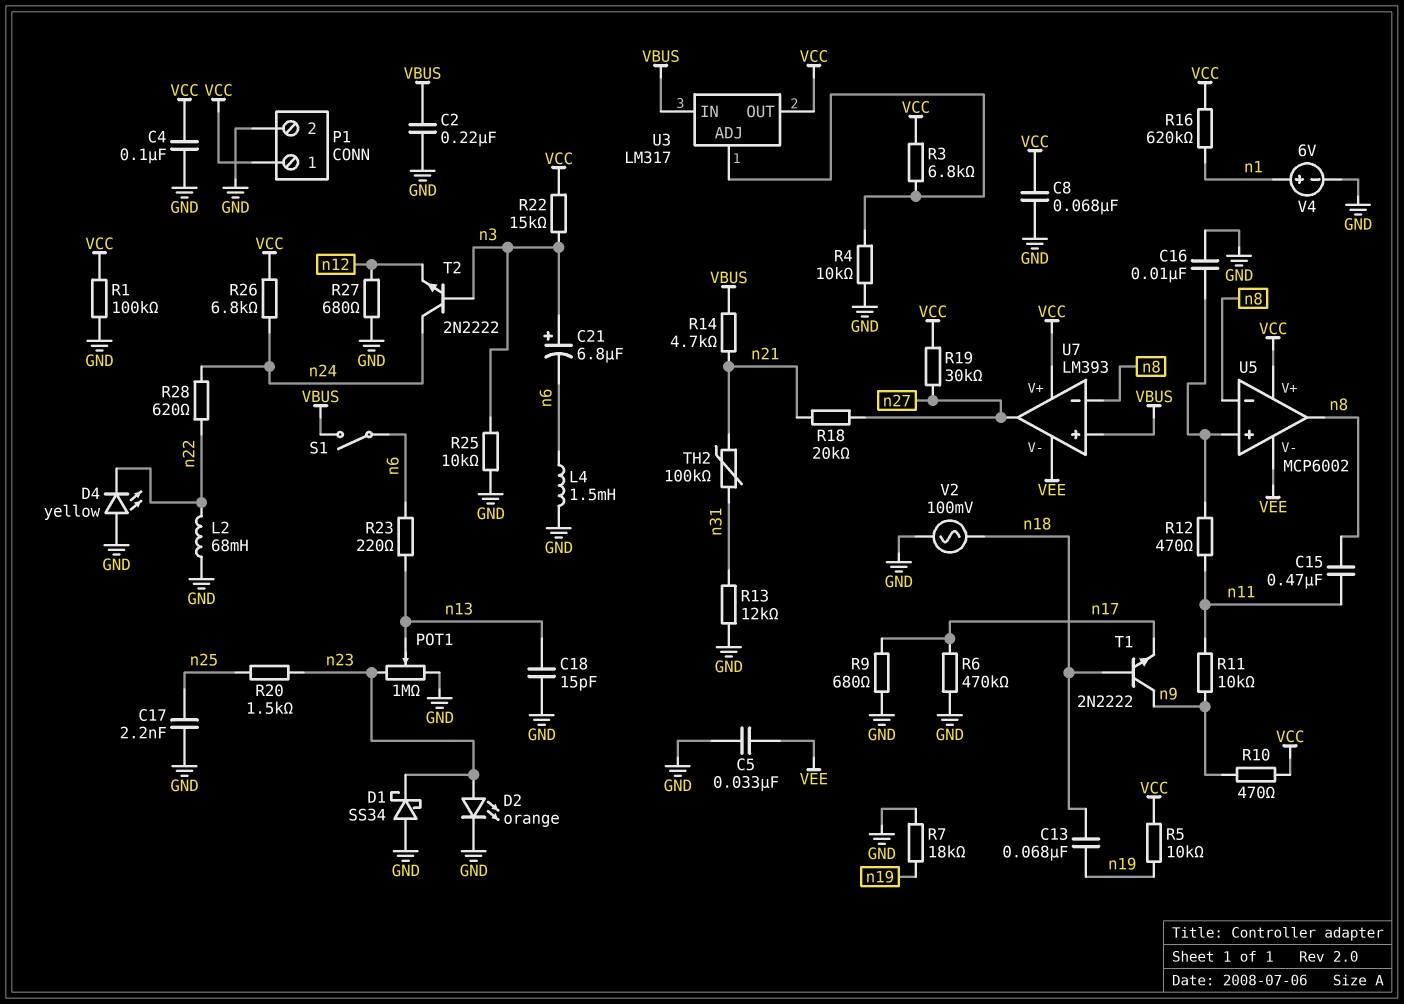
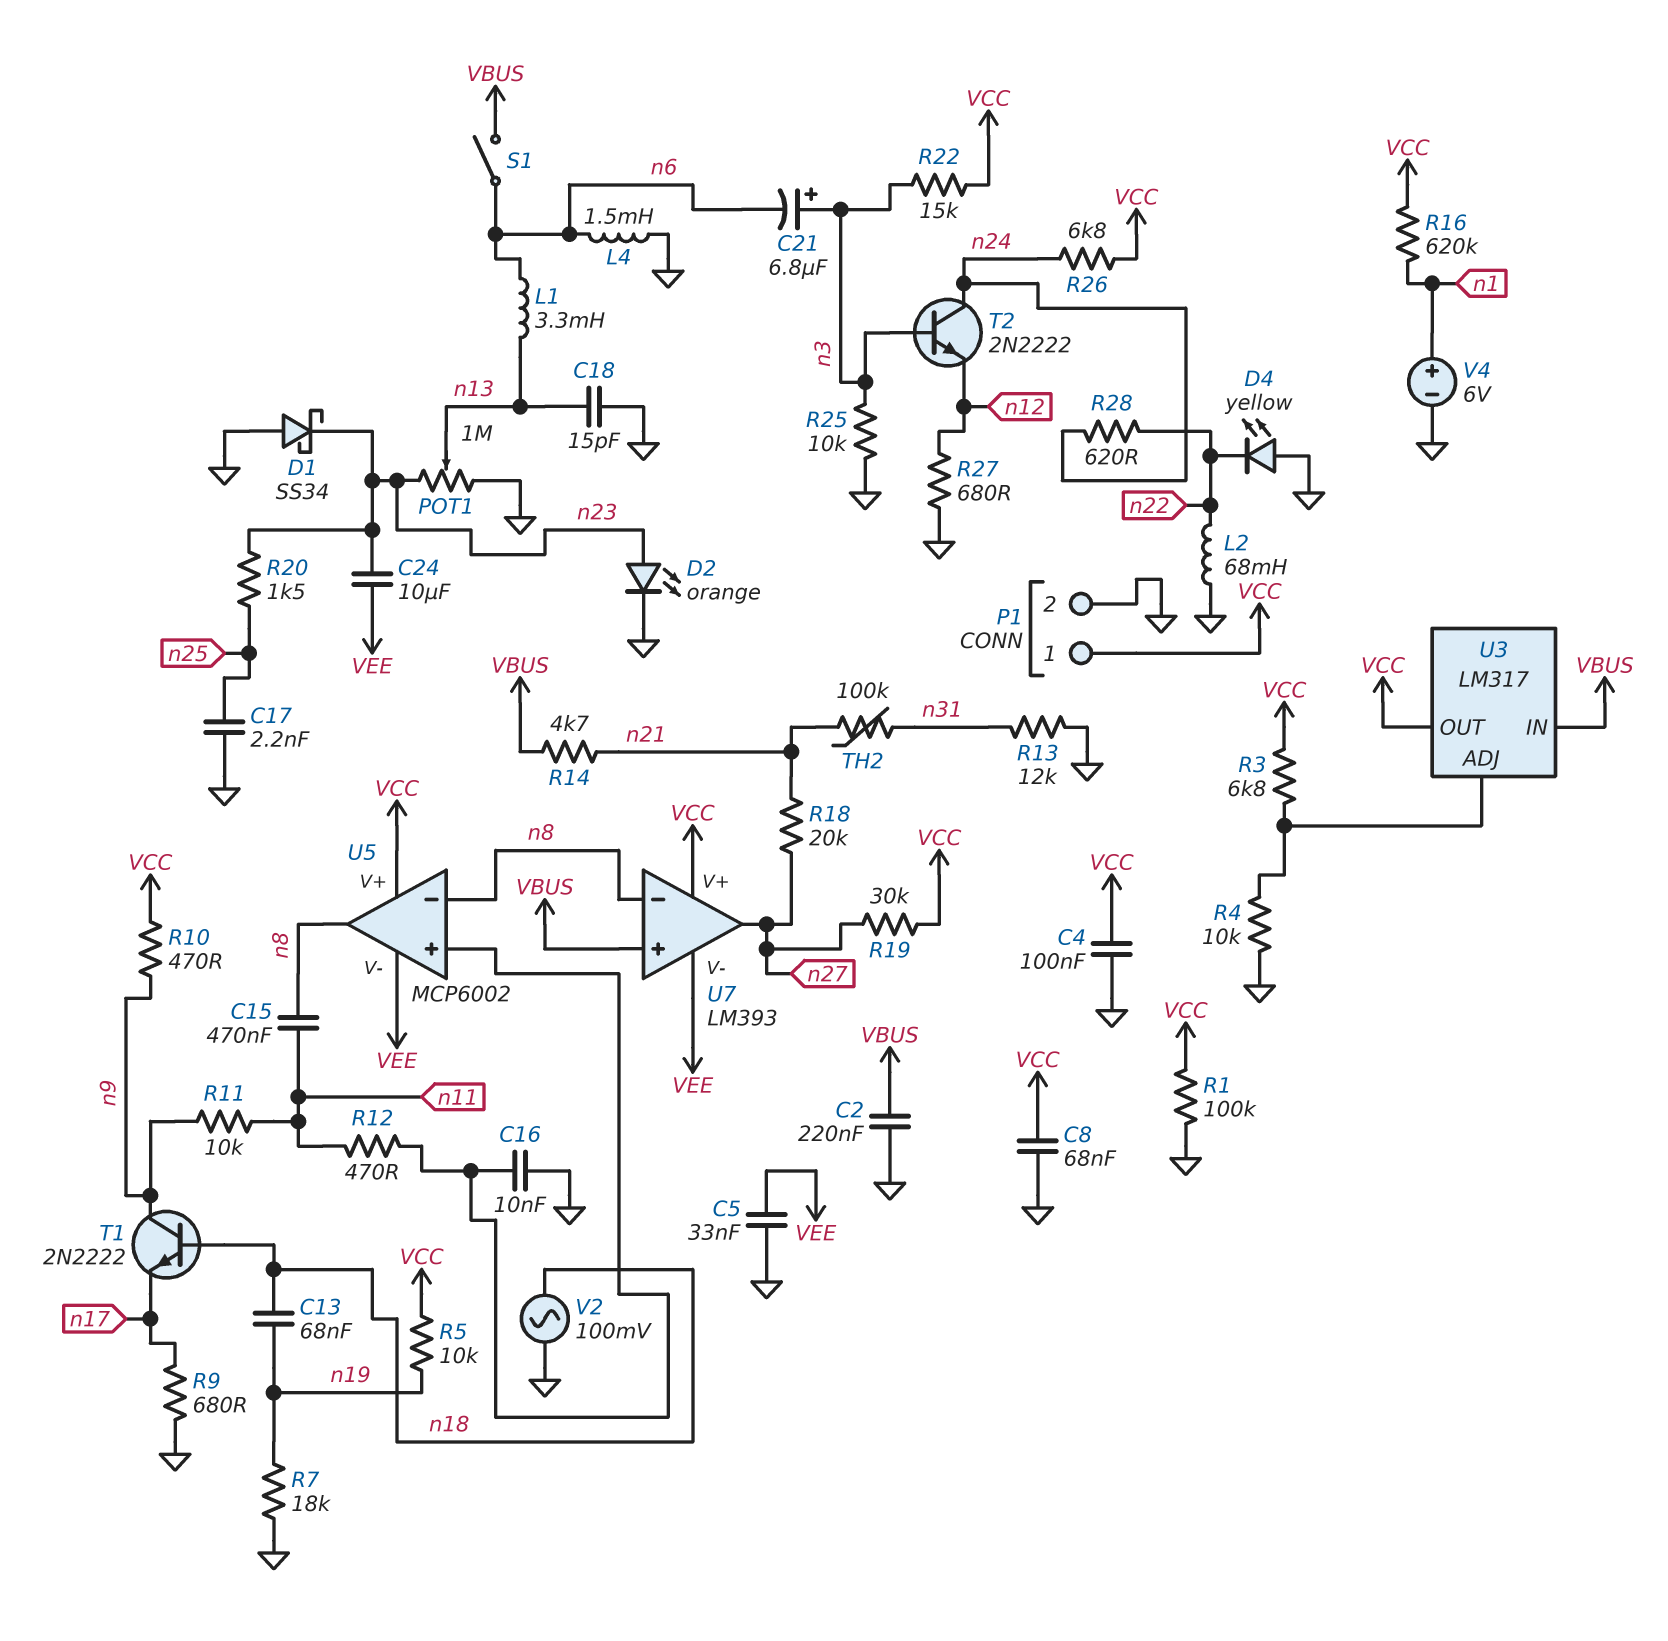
C24: none -> 10uF (VEE, n23)
L1: none -> 3.3mH (n6, n13)
R6: 470k (GND, n17) -> none
R23: 220 (n6, n13) -> none

